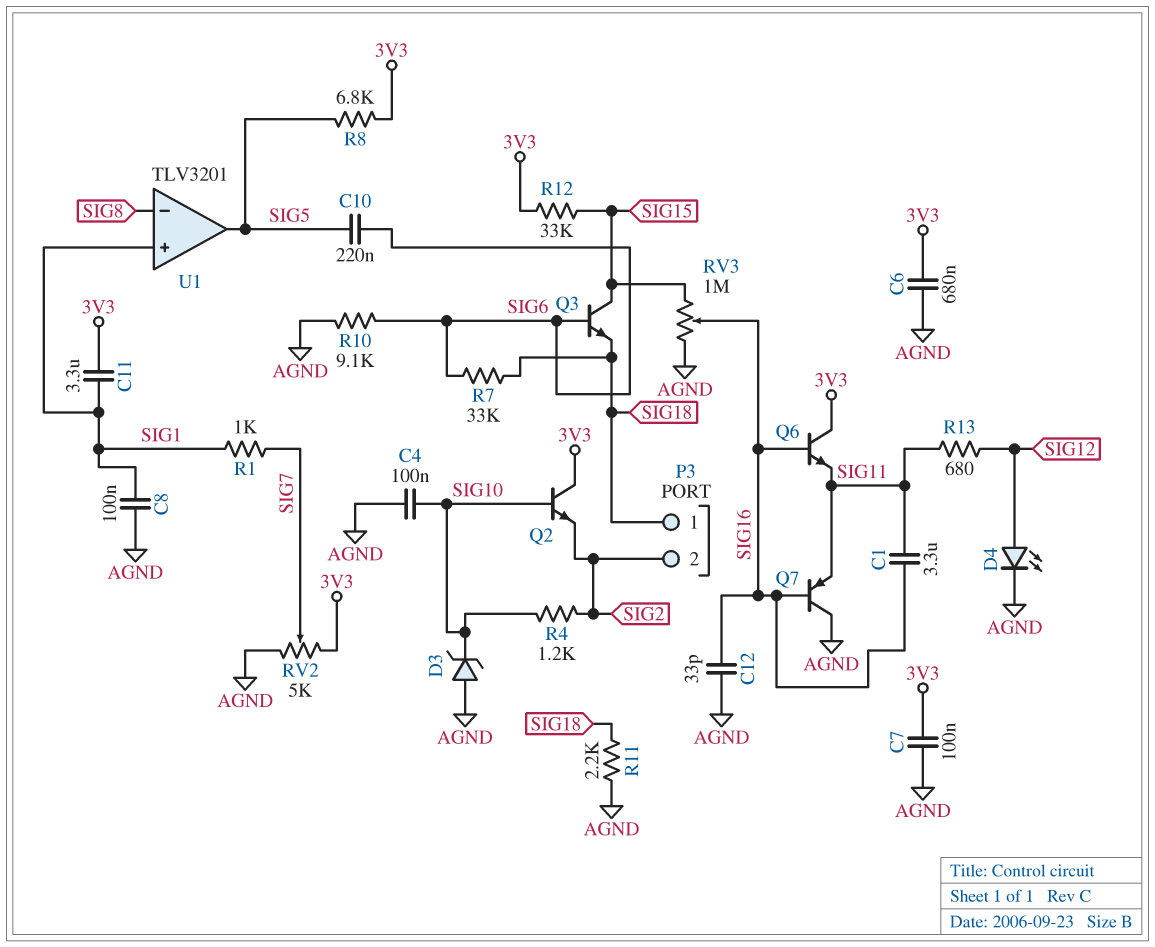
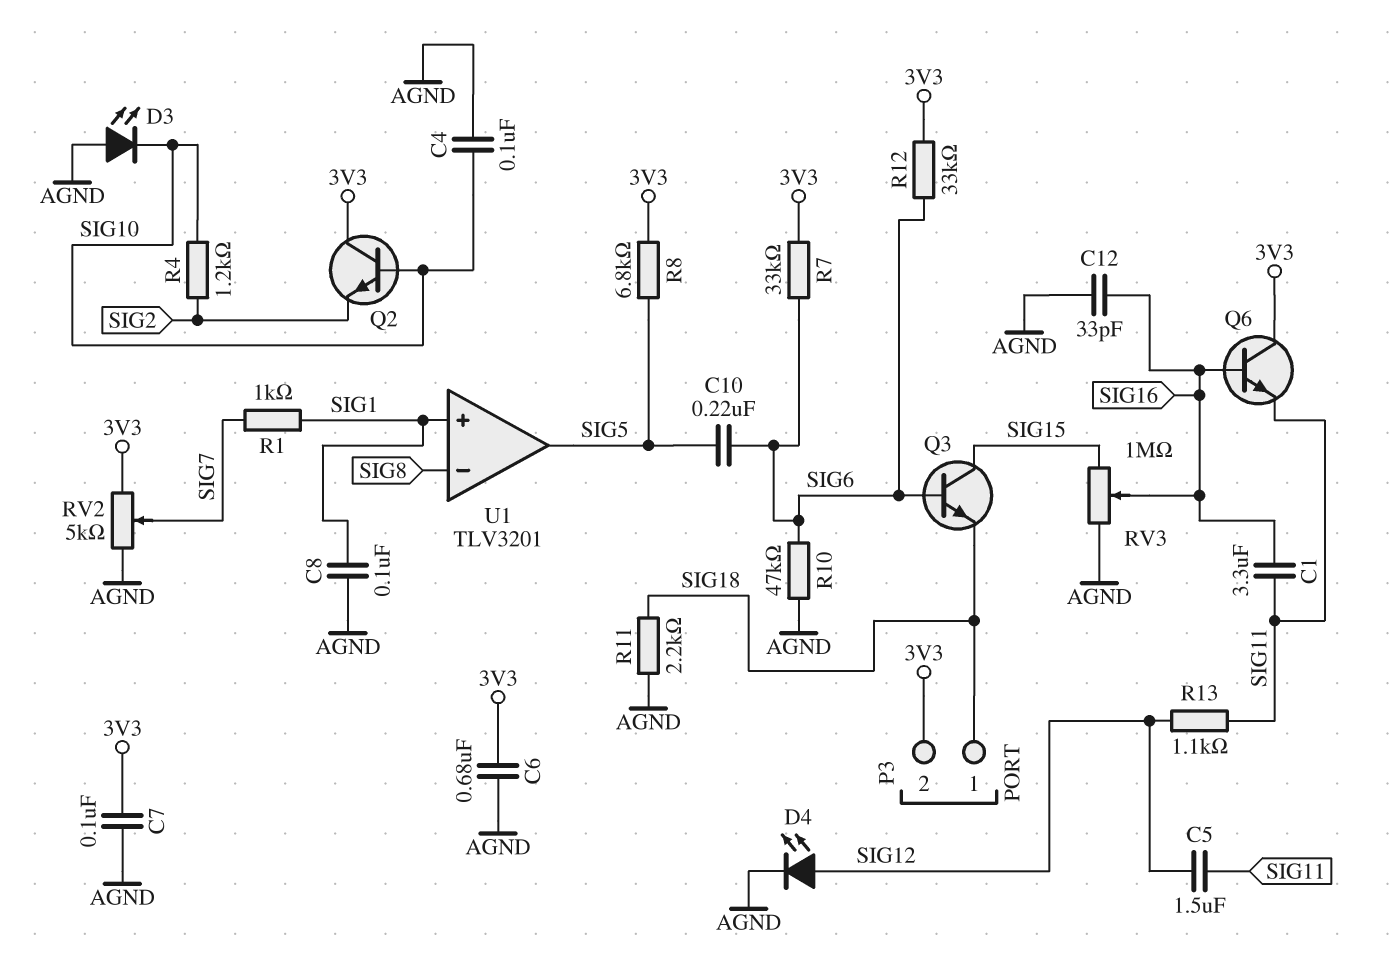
C5: none -> 1.5uF (SIG11, SIG12)
C11: 3.3uF (3V3, SIG1) -> none
D3: zener (A AGND, K SIG10) -> LED (A AGND, K SIG10)
P3 pin 2: SIG2 -> 3V3
Q7: PNP (B SIG16, C AGND, E SIG11) -> none
R7: 33k (SIG6, SIG18) -> 33k (3V3, SIG6)
R10: 9.1k (AGND, SIG6) -> 47k (AGND, SIG6)
R12: 33k (3V3, SIG15) -> 33k (3V3, SIG6)
R13: 680 (SIG11, SIG12) -> 1.1k (SIG11, SIG12)

